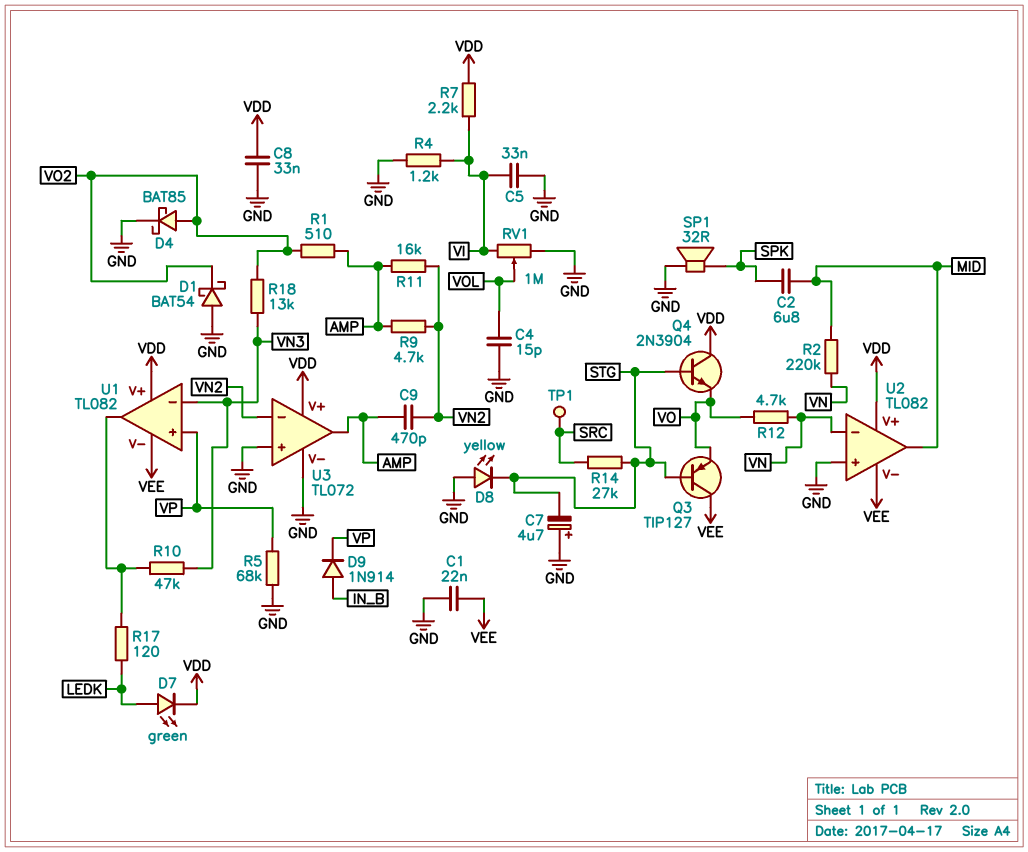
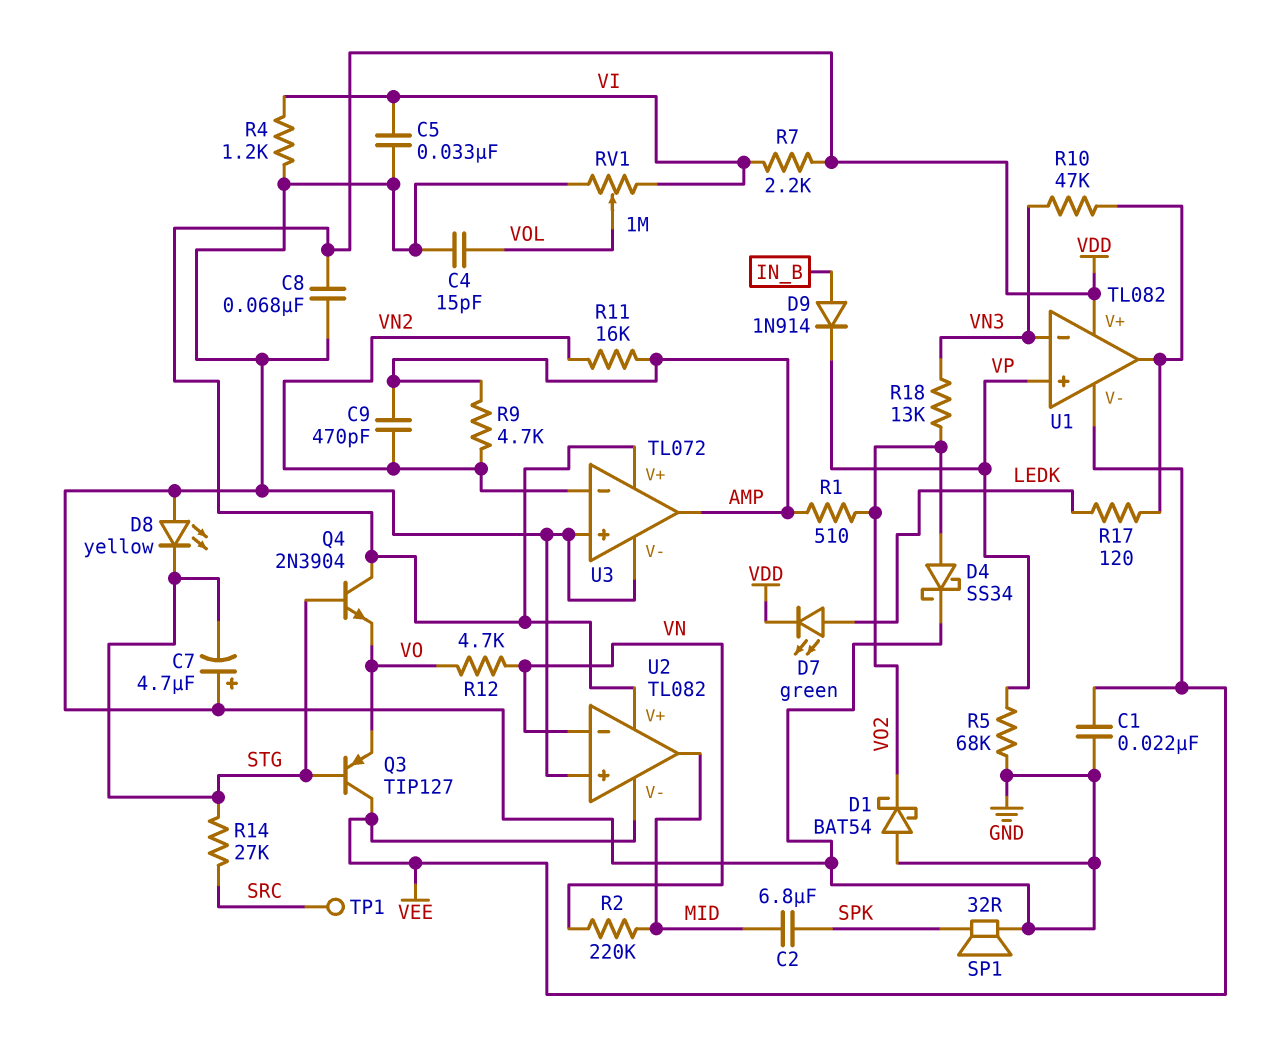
C8: 33nF (GND, VDD) -> 68nF (GND, VDD)
D4: schottky BAT85 (A VO2, K GND) -> schottky SS34 (A VO2, K GND)

